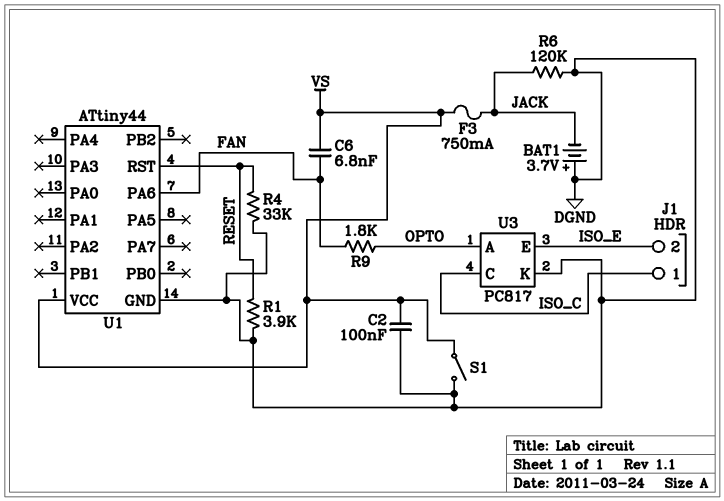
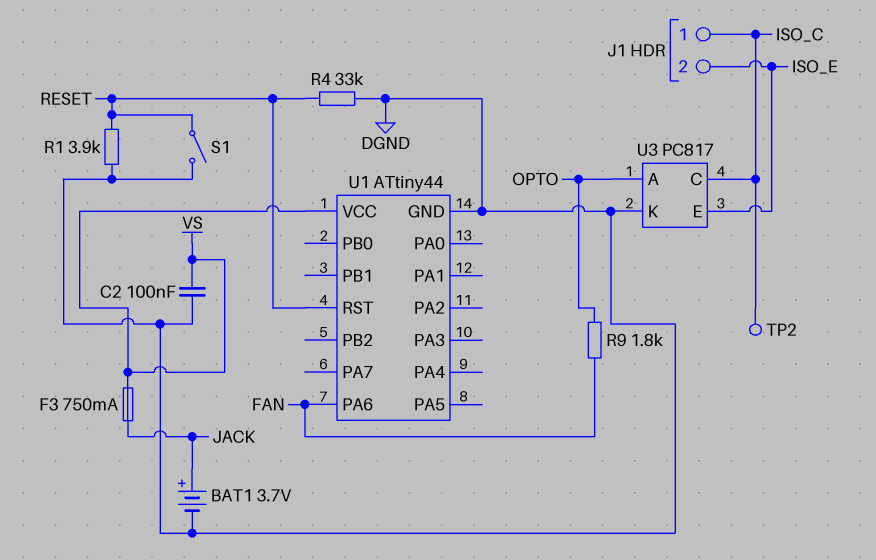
BAT1: 3.7V (plus DGND, minus JACK) -> 3.7V (plus JACK, minus DGND)
C6: 6.8nF (FAN, VS) -> none
R6: 120k (DGND, JACK) -> none
S1: switch (DGND, VS) -> switch (DGND, RESET)
TP2: none -> test point (ISO_C)

